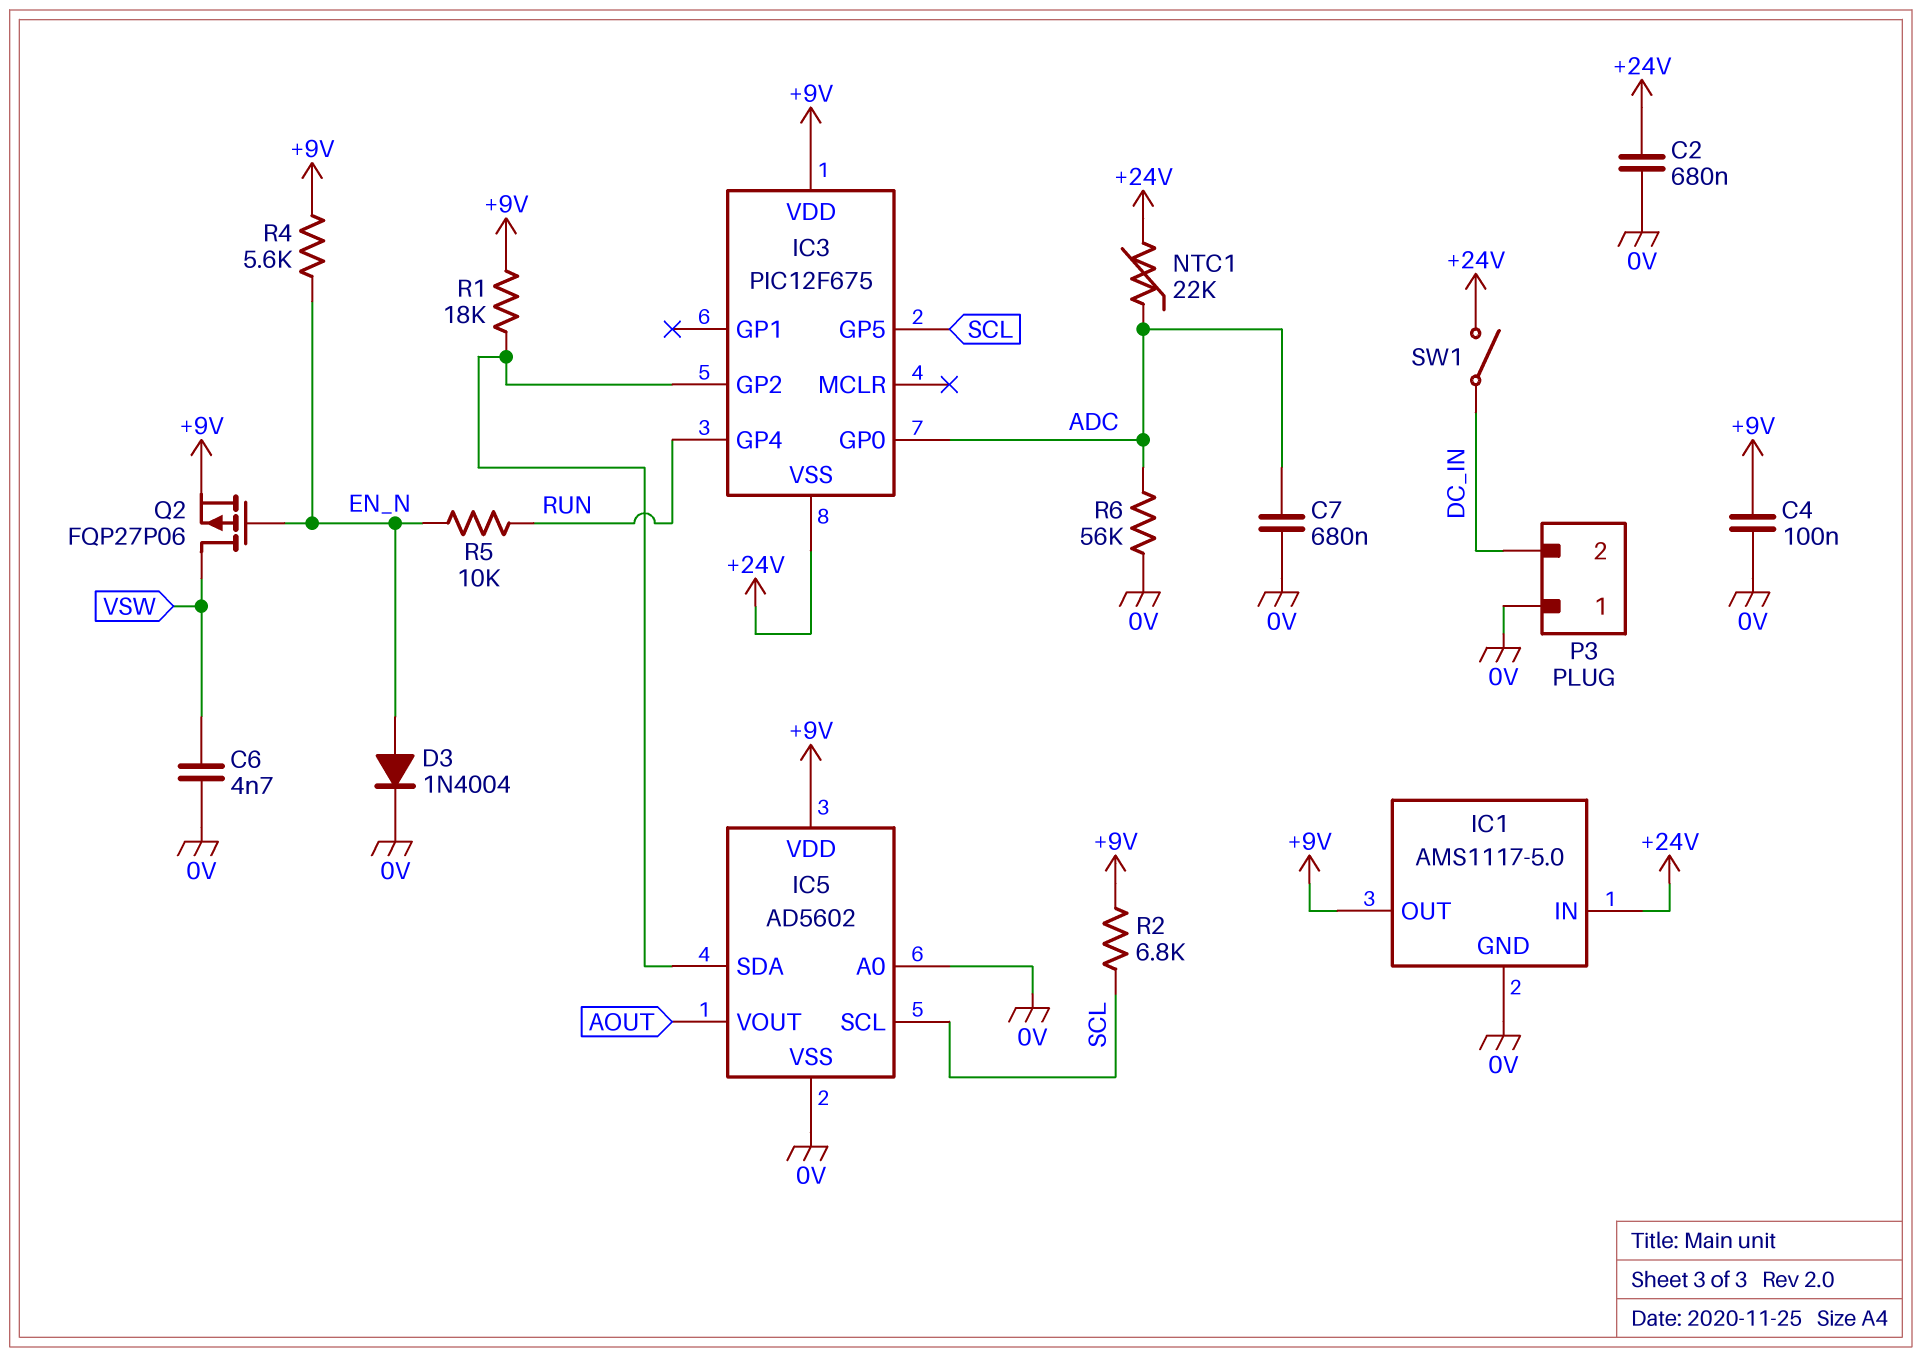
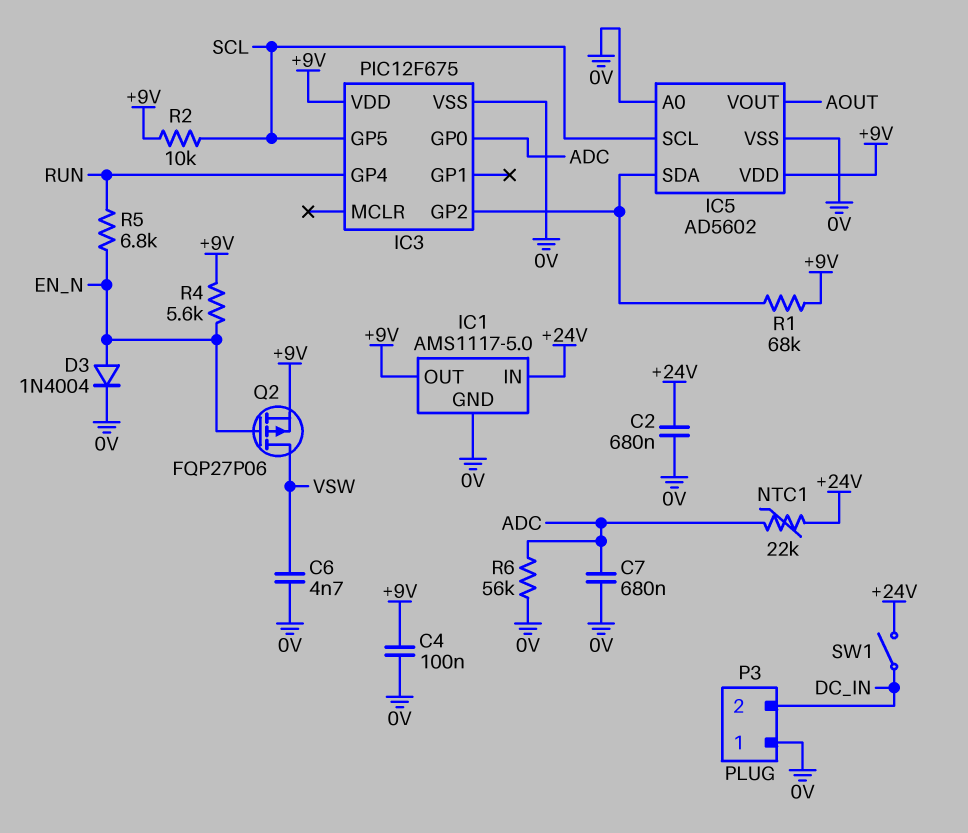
IC3 pin VSS: +24V -> 0V
R1: 18k (+9V, IC3/GP2) -> 68k (+9V, IC3/GP2)
R2: 6.8k (+9V, SCL) -> 10k (+9V, SCL)
R5: 10k (EN_N, RUN) -> 6.8k (EN_N, RUN)

